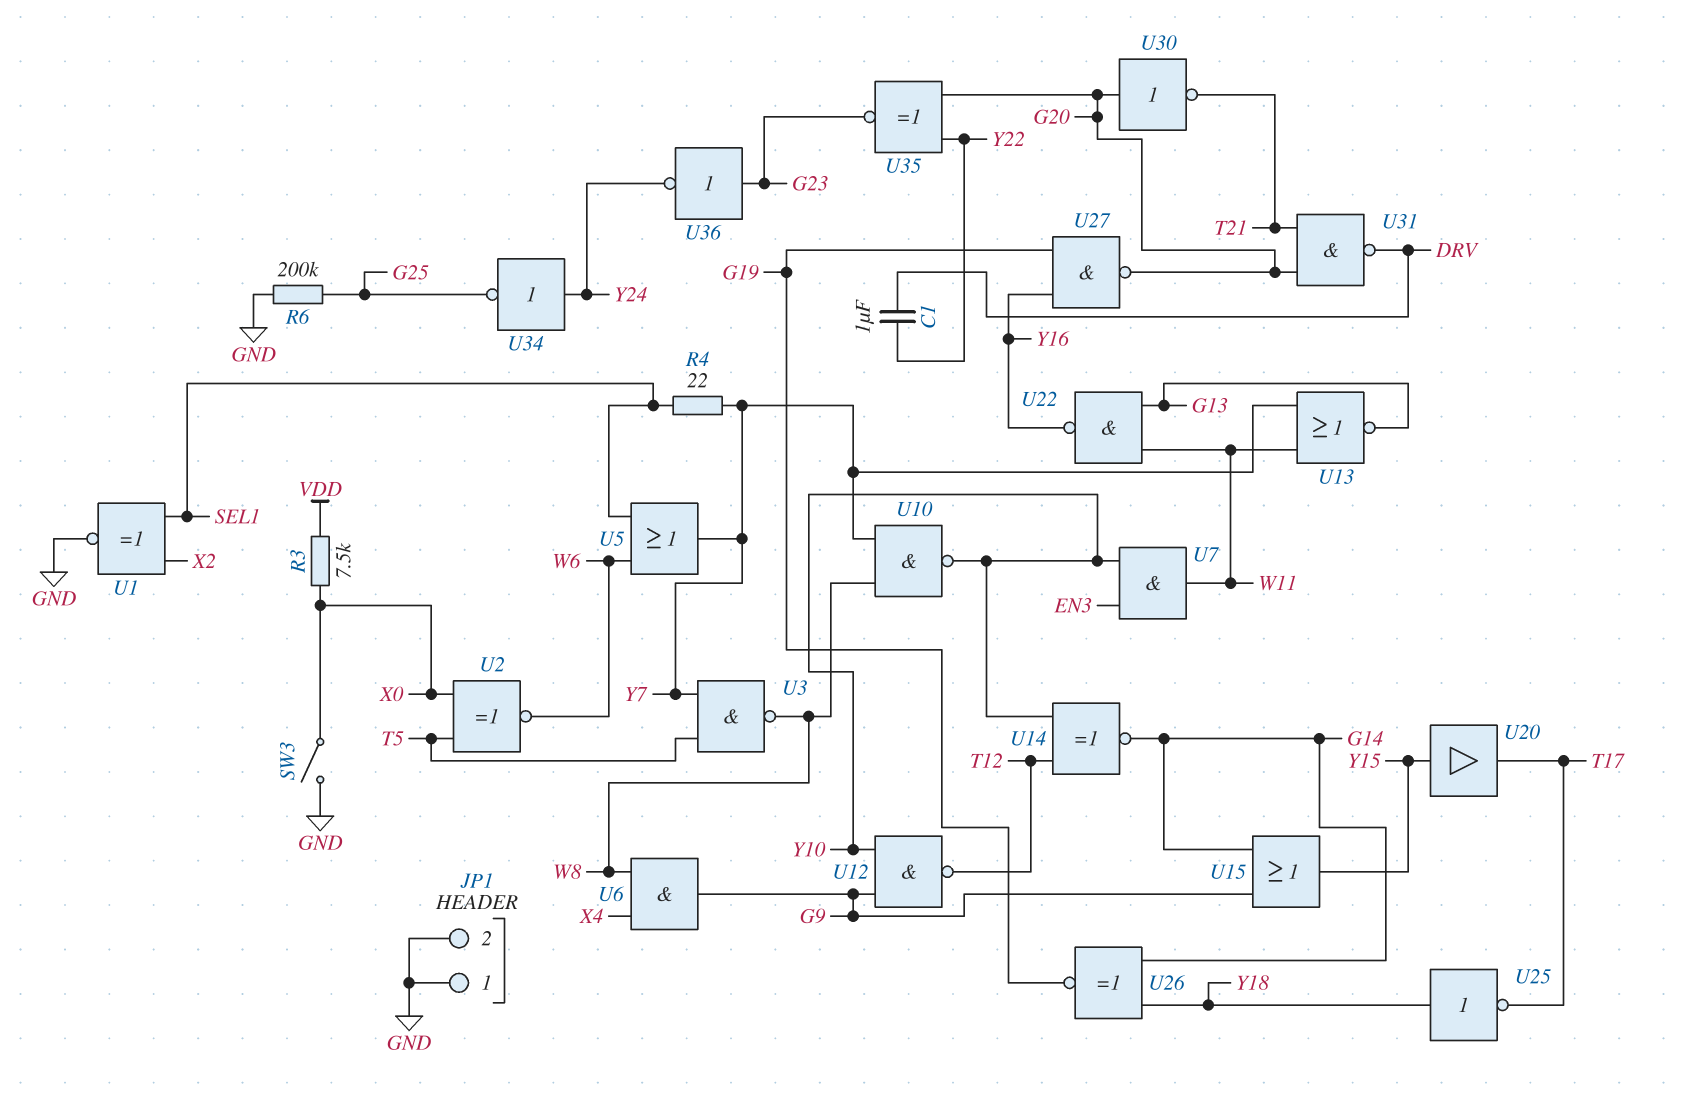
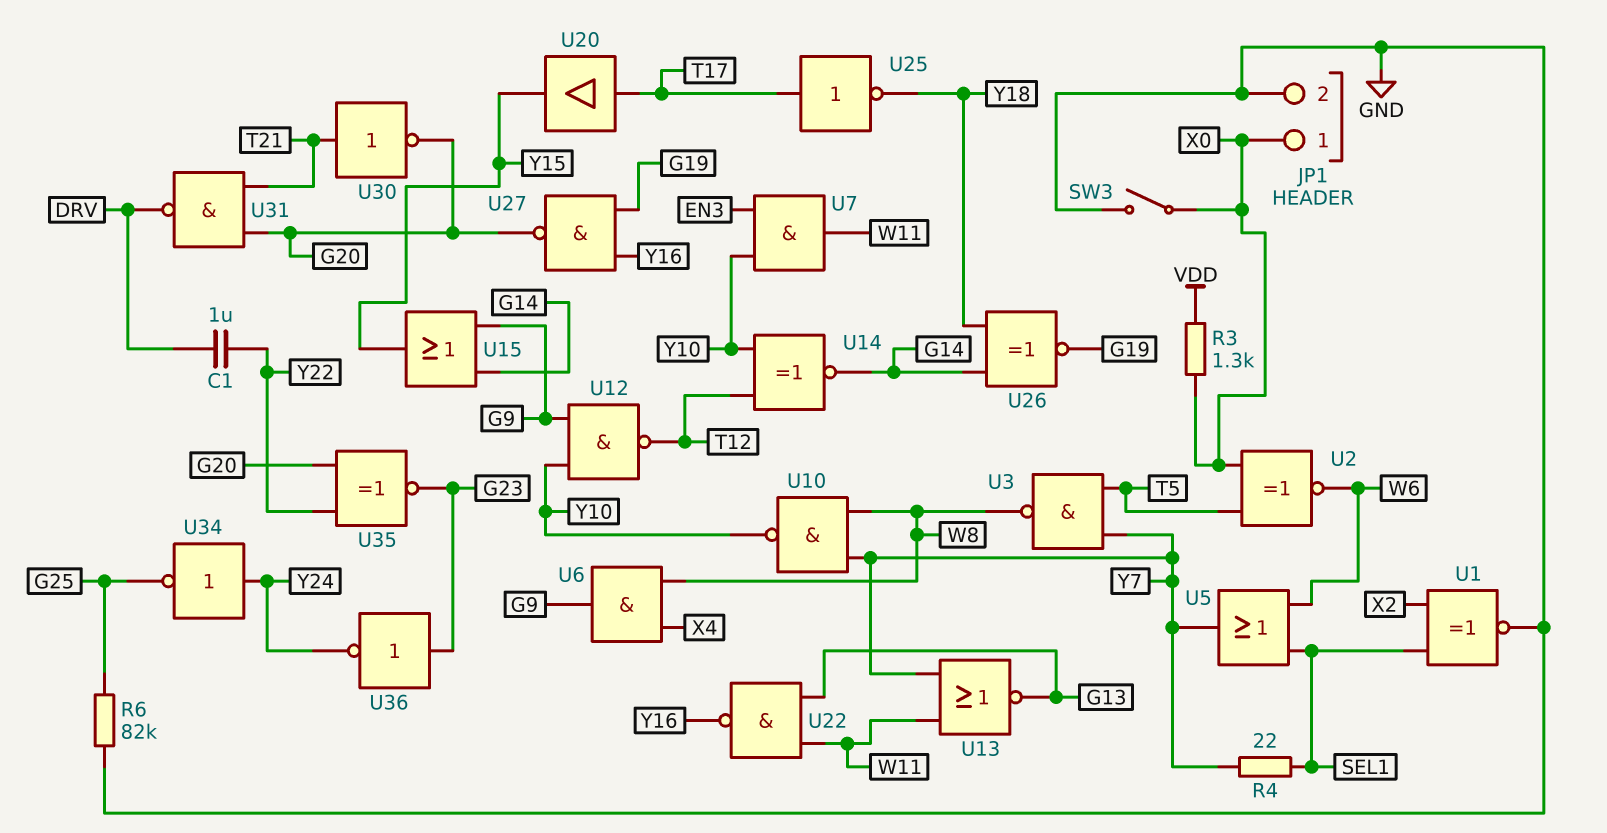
JP1 pin 1: GND -> X0
R3: 7.5k (VDD, X0) -> 1.3k (VDD, X0)
R6: 200k (G25, GND) -> 82k (G25, GND)
U20: buffer (in Y15, out T17) -> buffer (in T17, out Y15)
U25: NOT (in Y18, out T17) -> NOT (in T17, out Y18)
U30: NOT (in G20, out T21) -> NOT (in T21, out G20)

